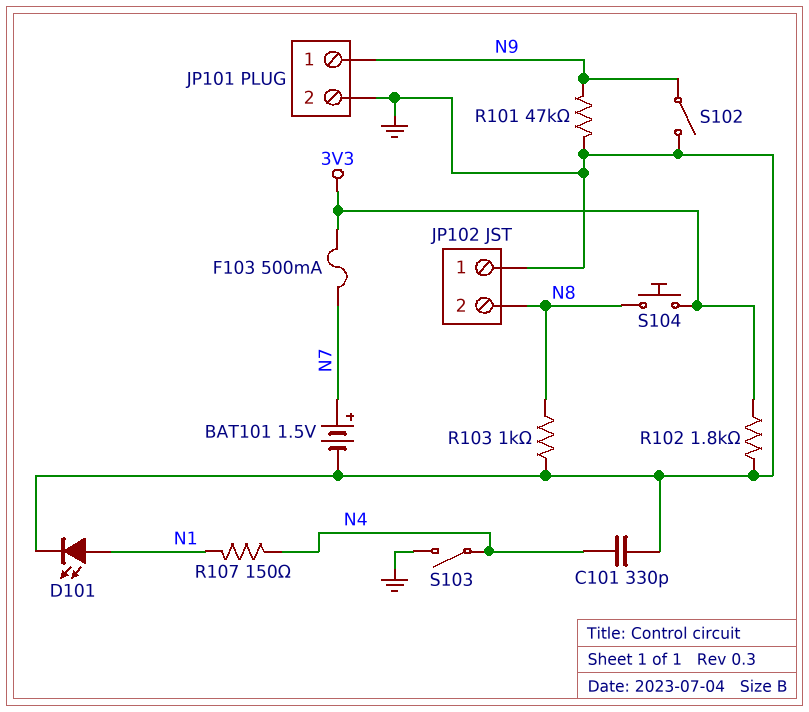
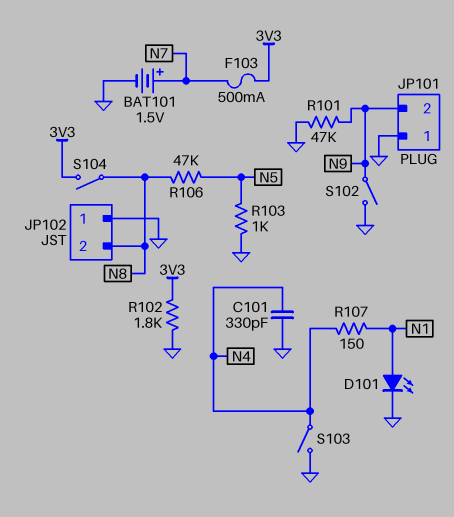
JP101 pin 1: N9 -> GND
JP101 pin 2: GND -> N9
R103: 1k (GND, N8) -> 1k (GND, N5)
R106: none -> 47k (N5, N8)
S104: button (3V3, N8) -> switch (3V3, N8)

